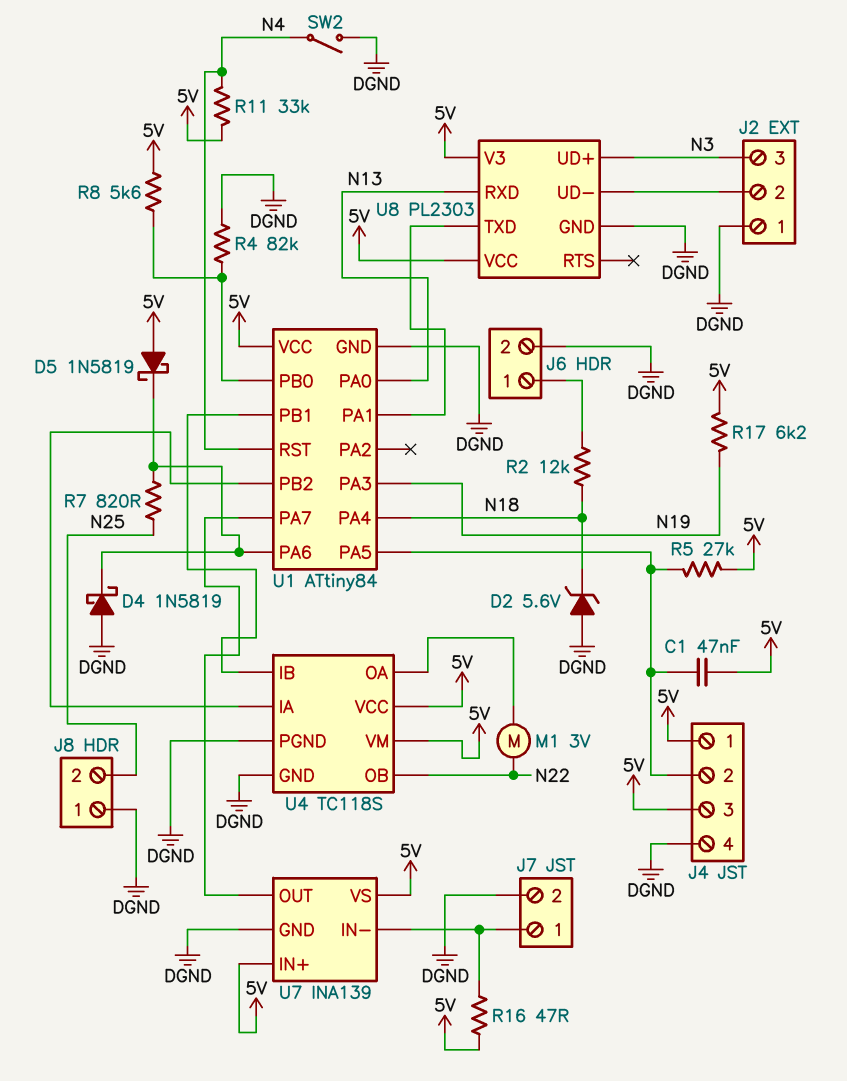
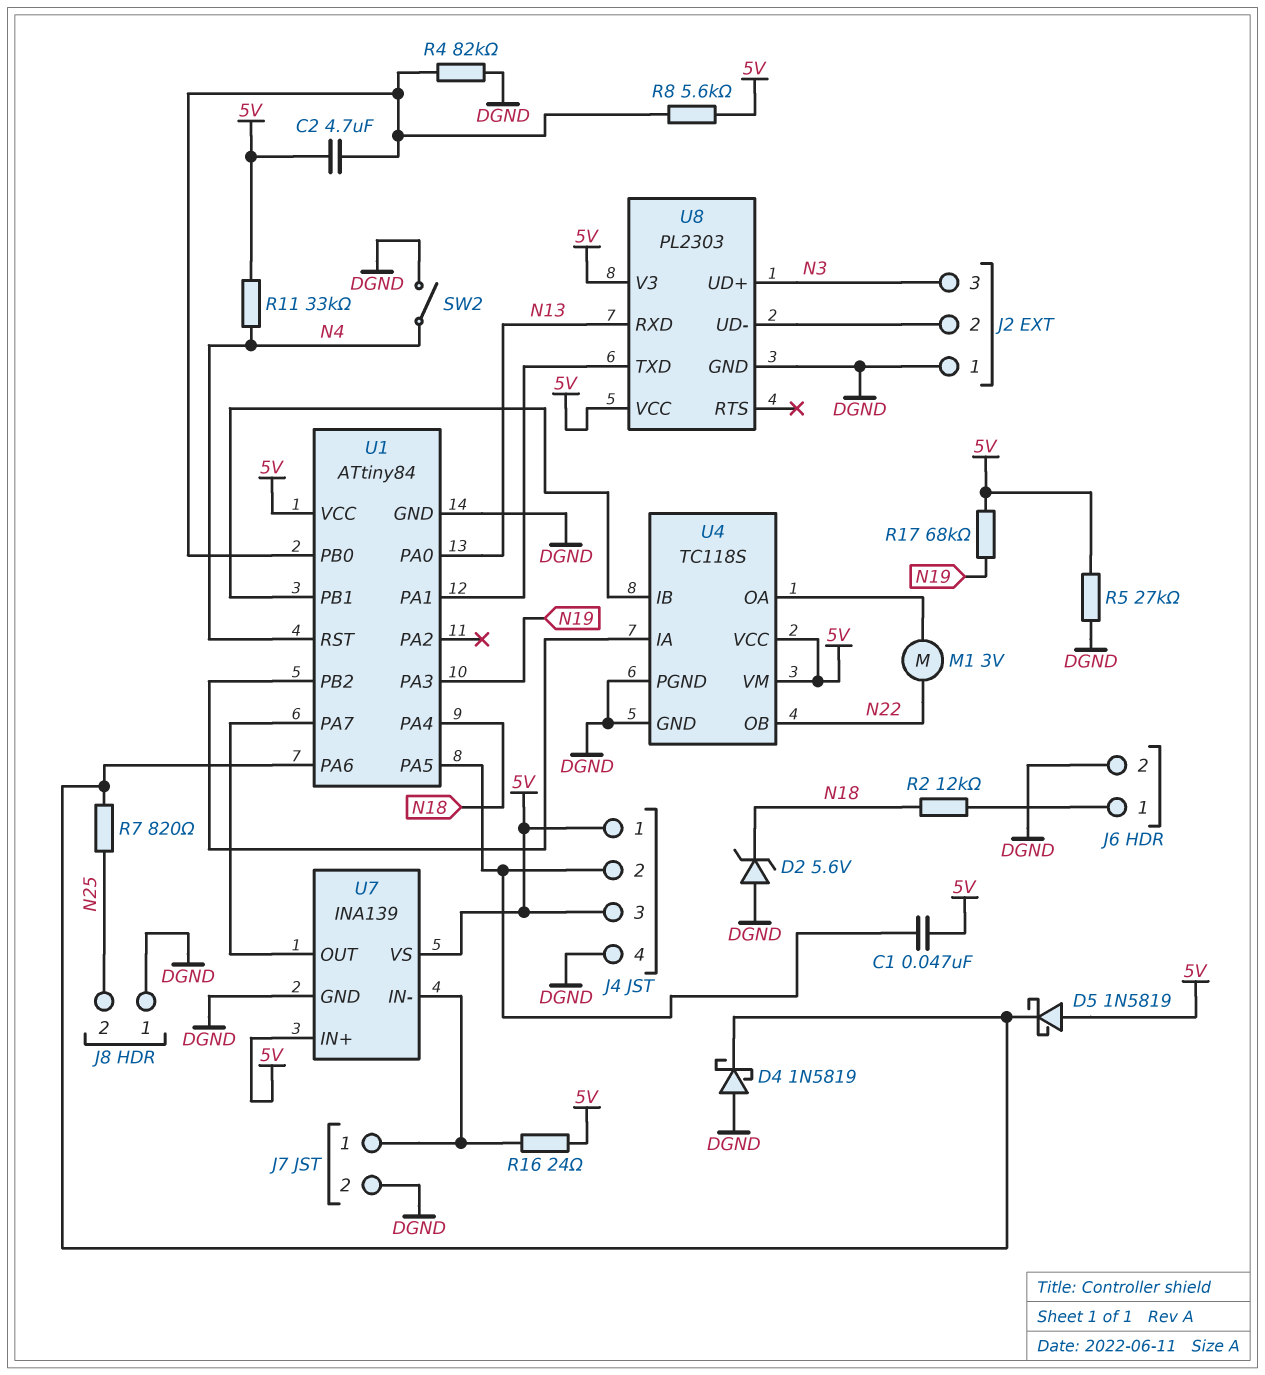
C2: none -> 4.7uF (5V, U1/PB0)
R5: 27k (5V, J4/2) -> 27k (5V, DGND)
R16: 47 (5V, J7/1) -> 24 (5V, J7/1)
R17: 6.2k (5V, N19) -> 68k (5V, N19)

